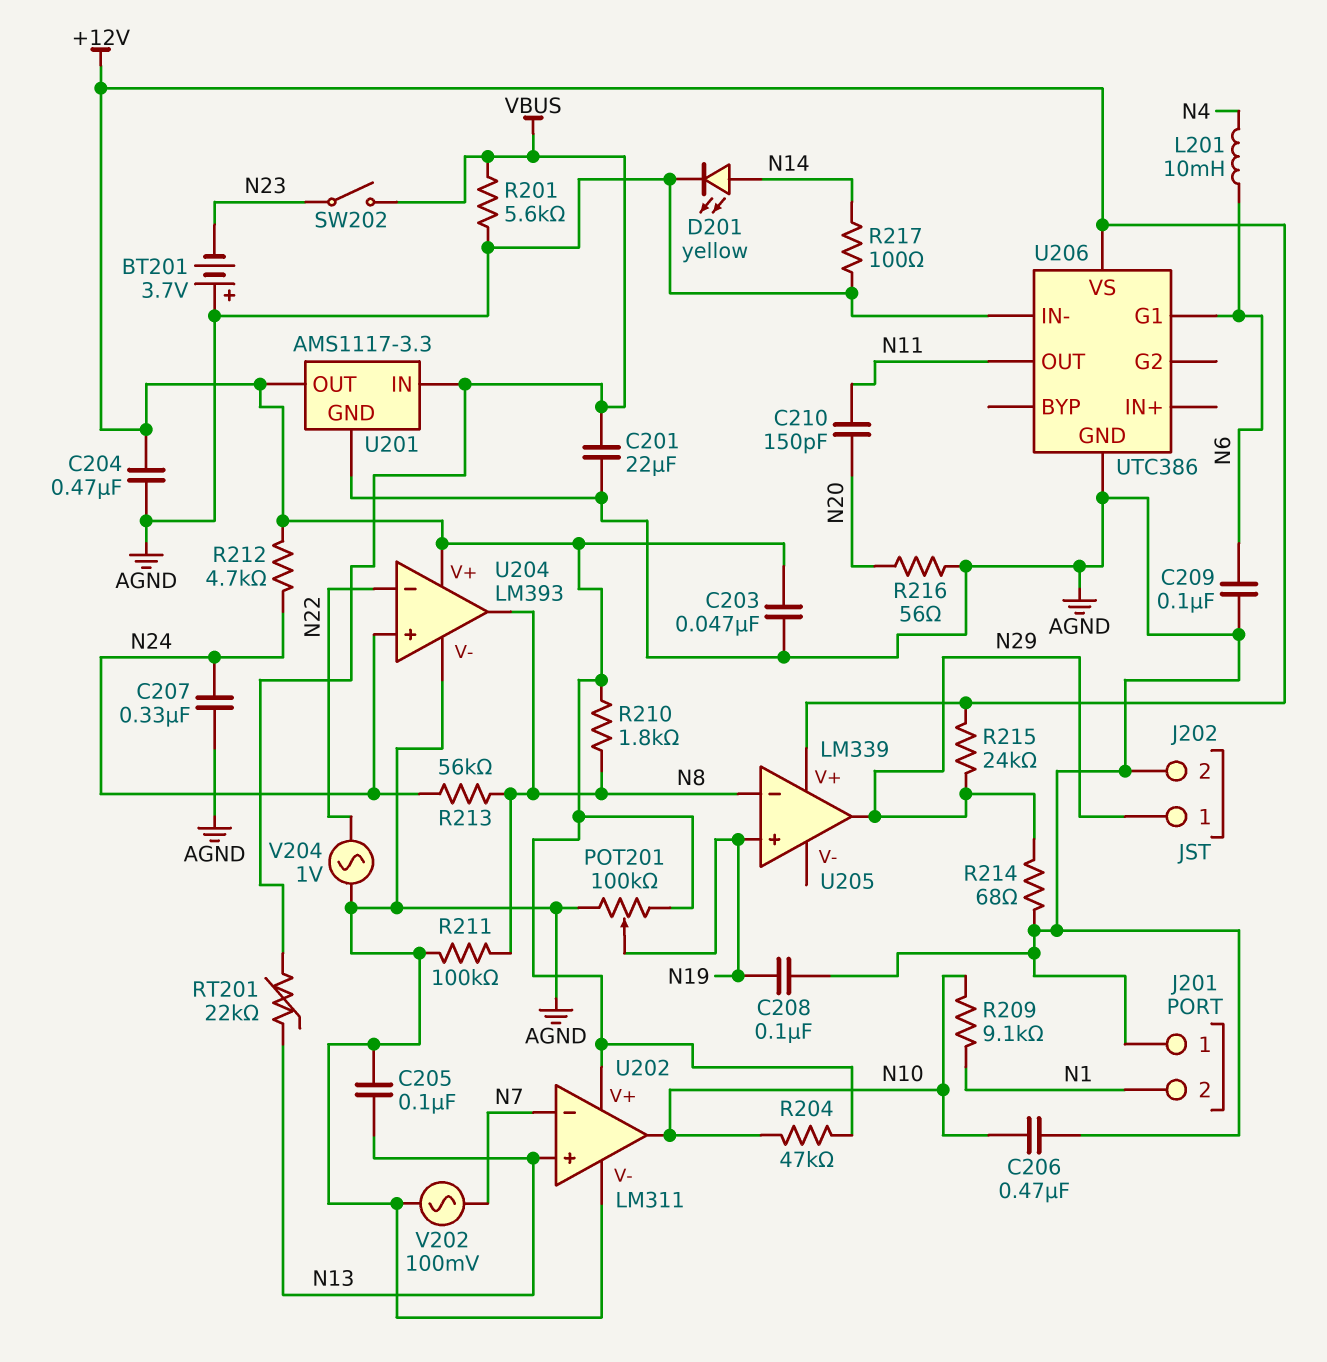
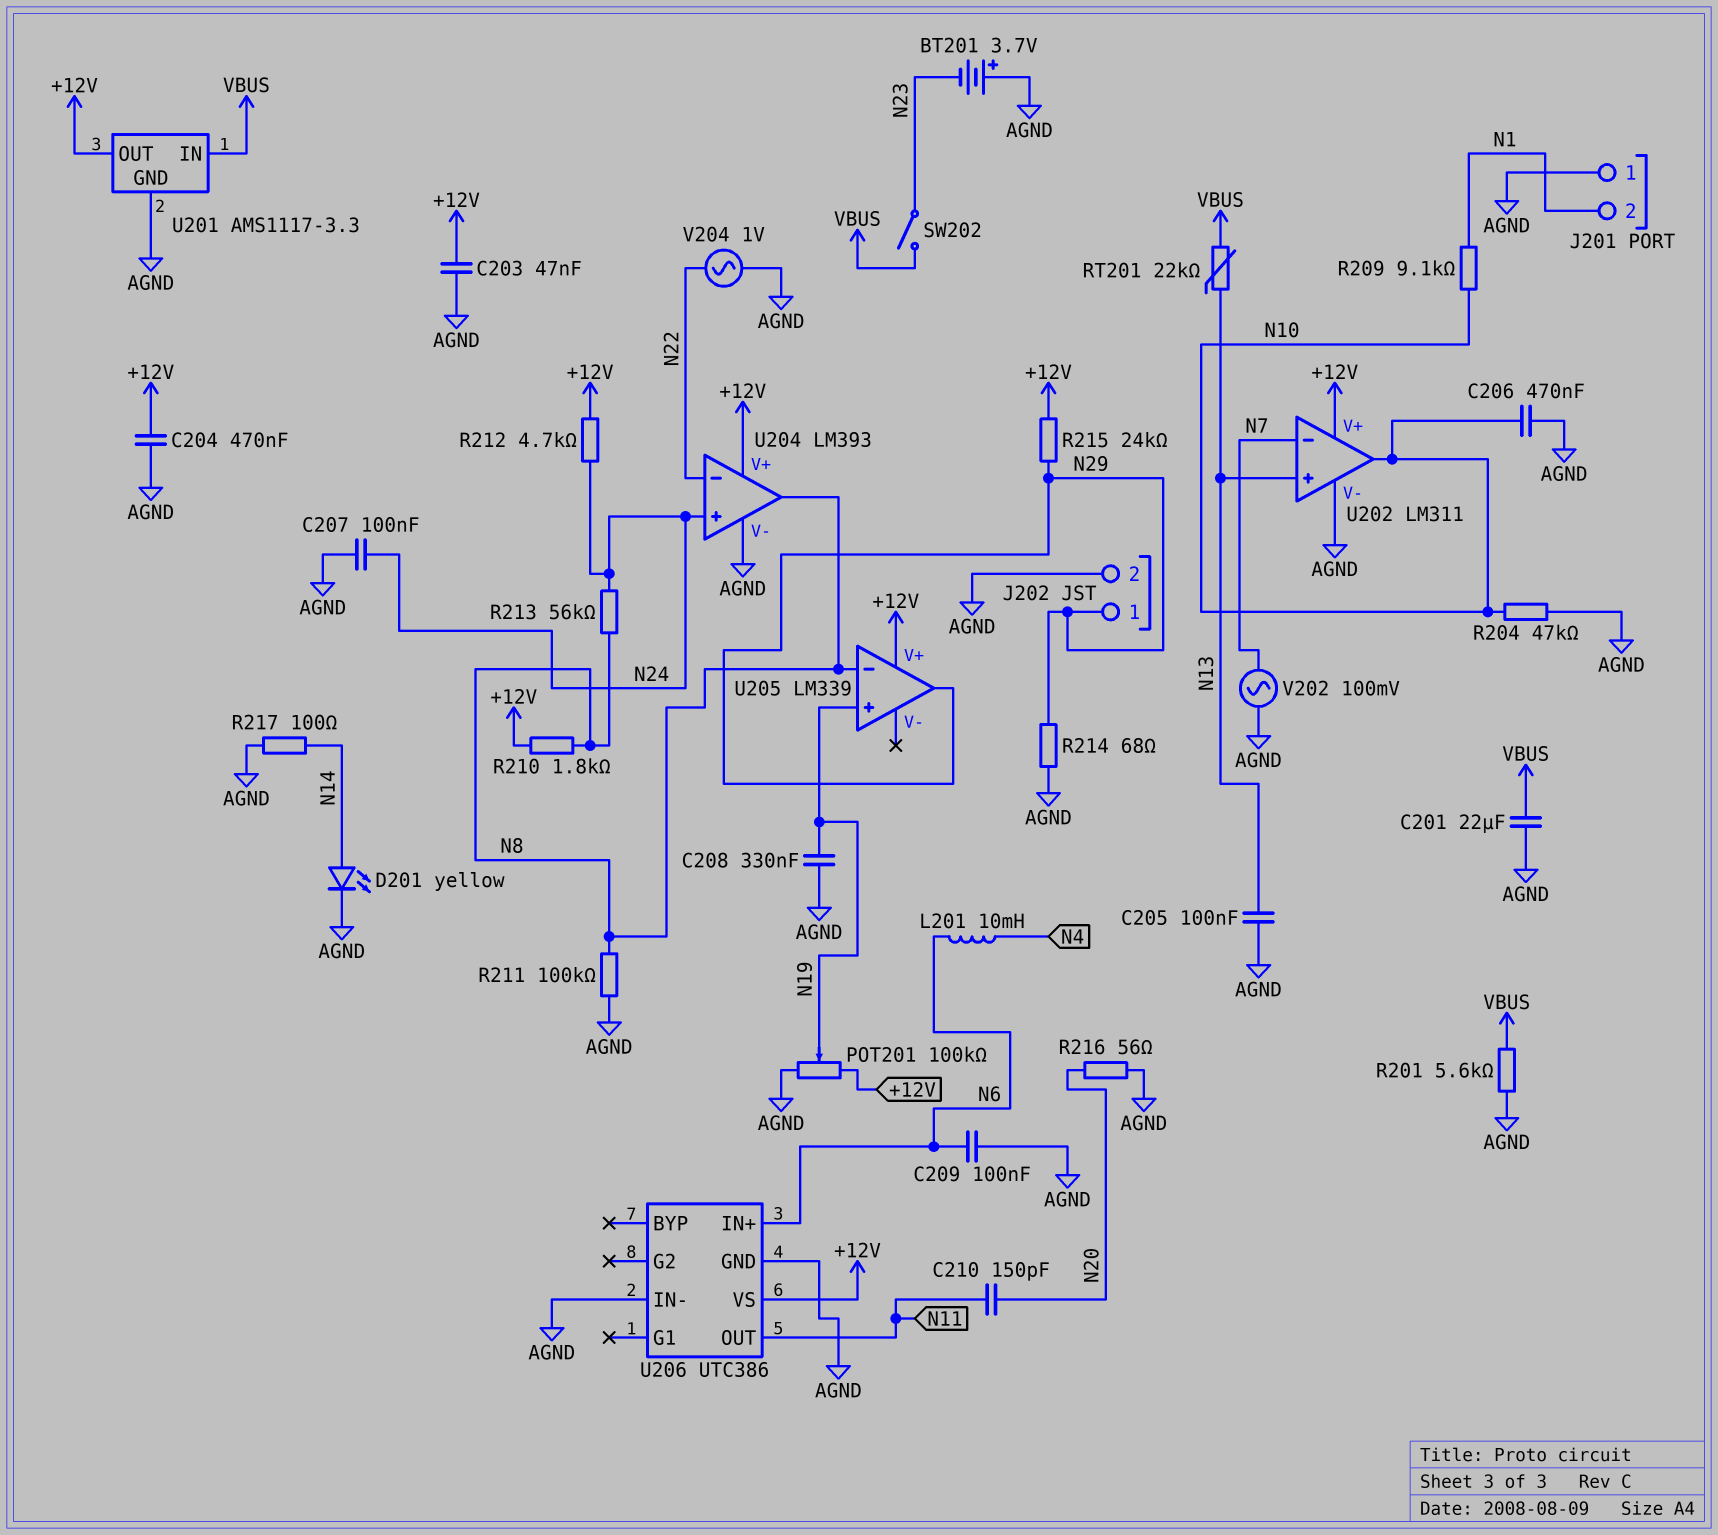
C207: 330nF (AGND, N24) -> 100nF (AGND, N24)
C208: 100nF (AGND, N19) -> 330nF (AGND, N19)
R204: 47k (+12V, N10) -> 47k (AGND, N10)
U206 pin G1: N6 -> none
U206 pin IN+: none -> N6

